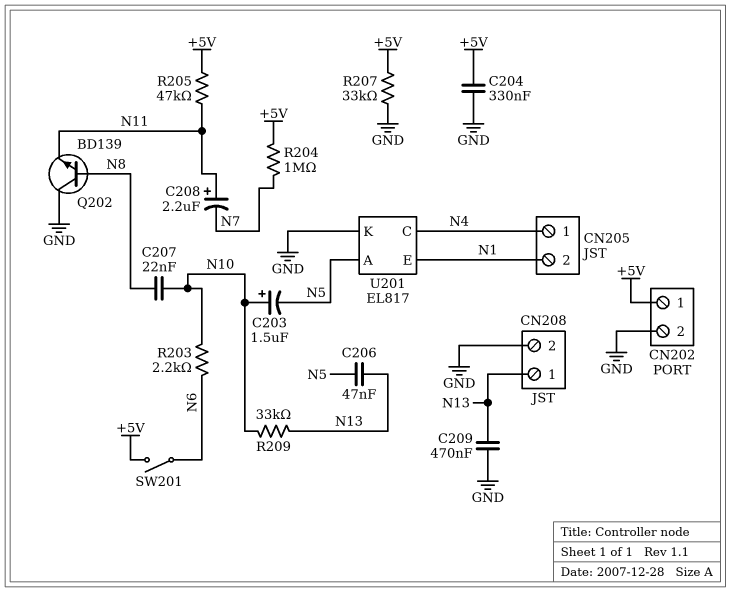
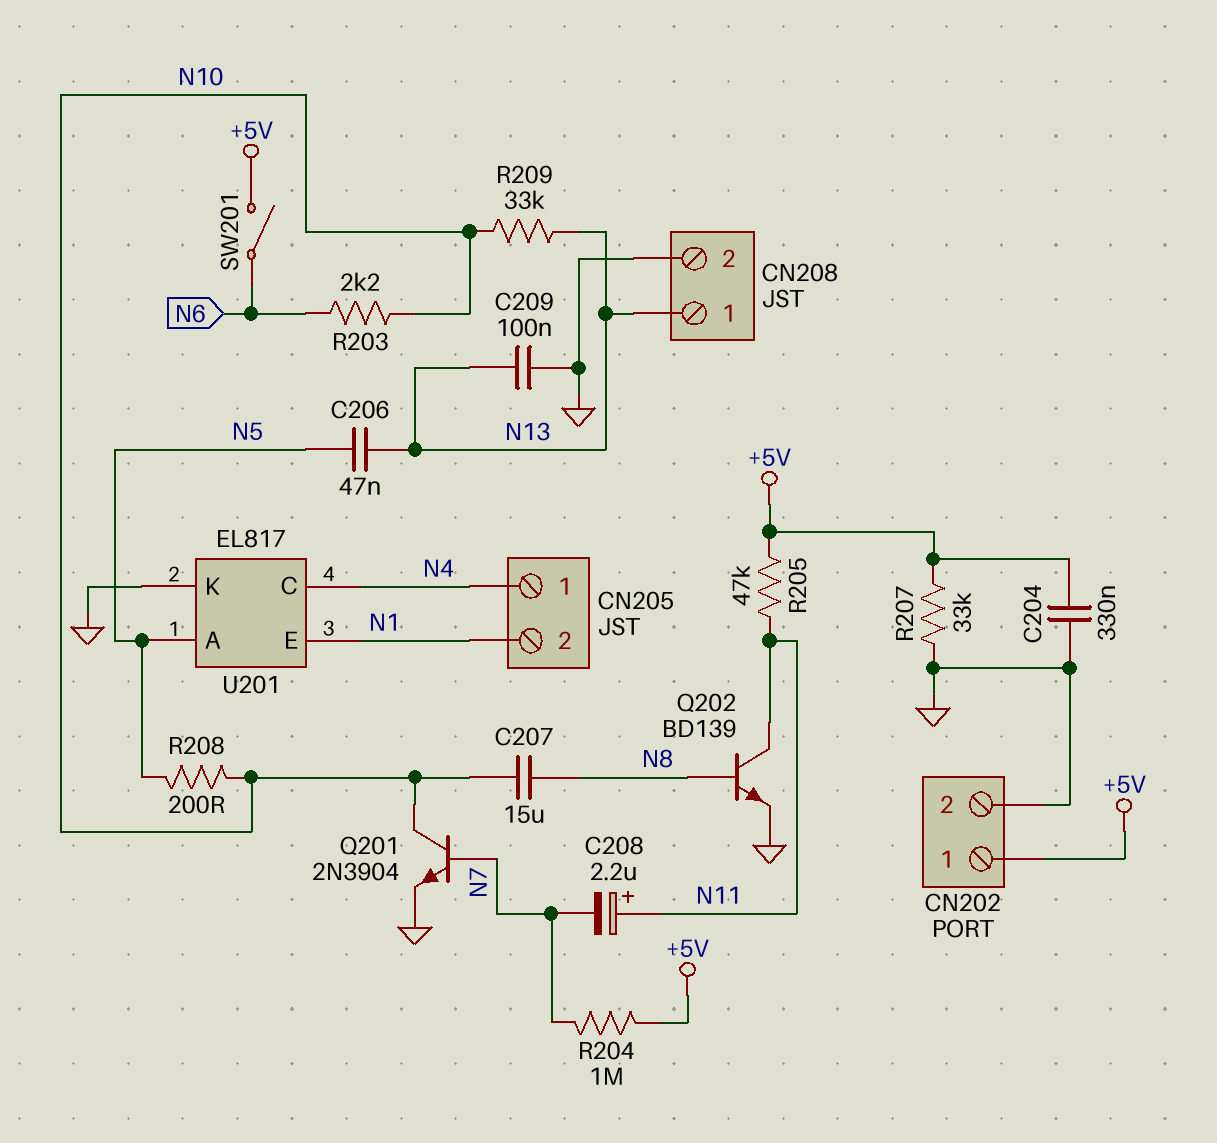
C203: 1.5uF (plus N10, minus N5) -> none
C207: 22nF (N8, N10) -> 15uF (N8, N10)
C209: 470nF (GND, N13) -> 100nF (GND, N13)
Q201: none -> NPN 2N3904 (B N7, C N10, E GND)
Q202: NPN BD139 (B N8, C GND, E N11) -> NPN BD139 (B N8, C N11, E GND)
R208: none -> 200 (N5, N10)

